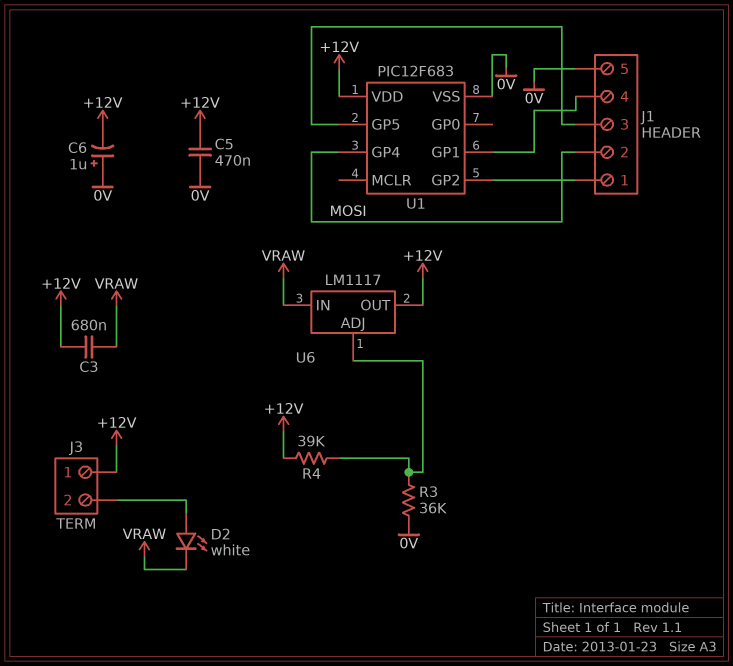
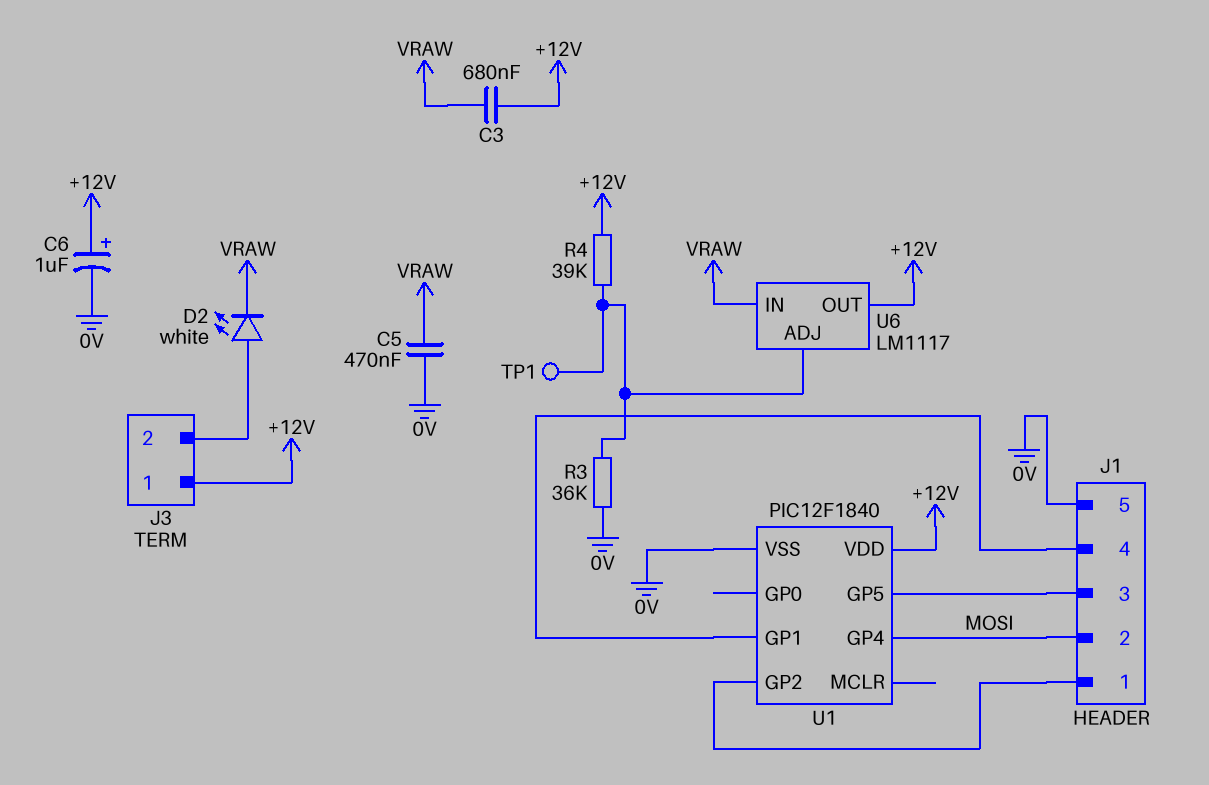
C5: 470nF (+12V, 0V) -> 470nF (0V, VRAW)
C6: 1uF (plus 0V, minus +12V) -> 1uF (plus +12V, minus 0V)
TP1: none -> test point (U6/ADJ)
U1: PIC12F683 -> PIC12F1840

